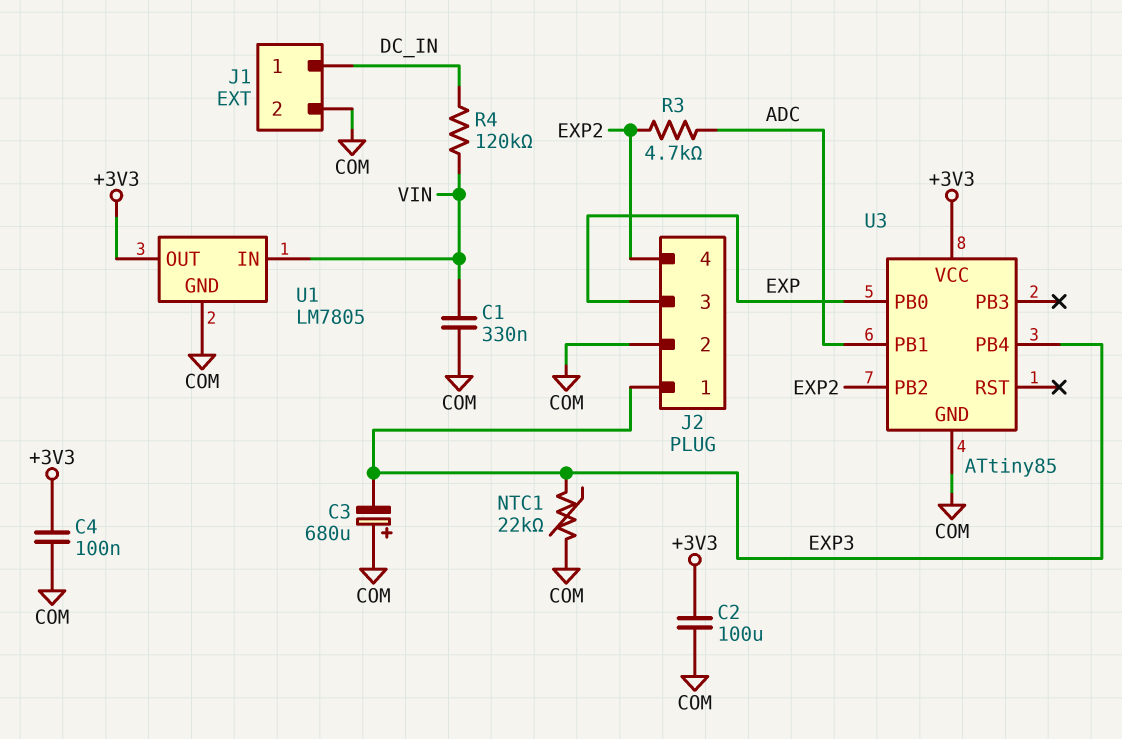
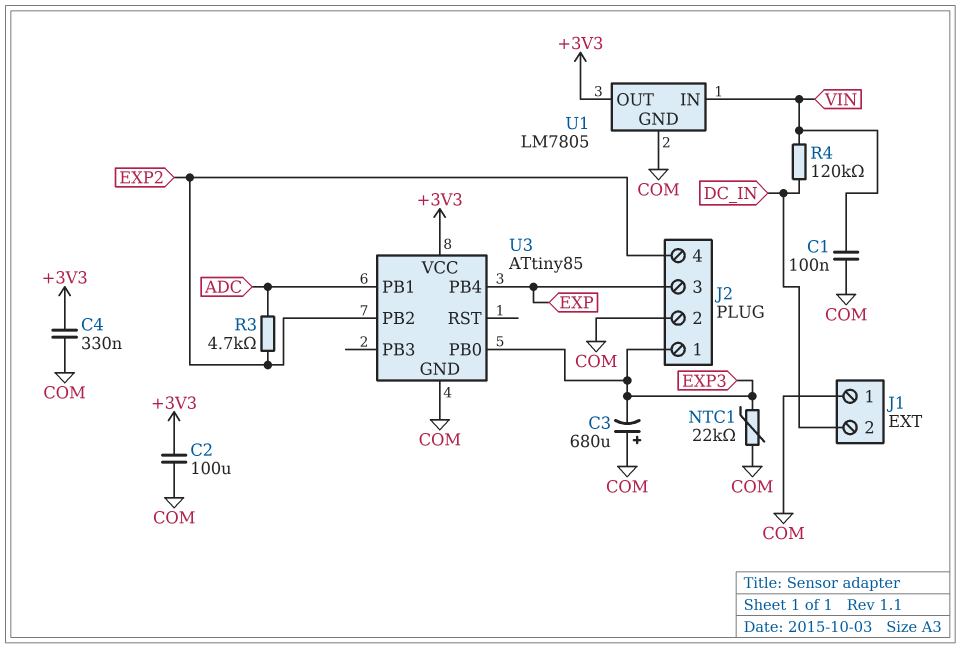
C1: 330nF (COM, VIN) -> 100nF (COM, VIN)
C4: 100nF (+3V3, COM) -> 330nF (+3V3, COM)
J1 pin 1: DC_IN -> COM
J1 pin 2: COM -> DC_IN
U3 pin PB0: EXP -> EXP3
U3 pin PB4: EXP3 -> EXP

